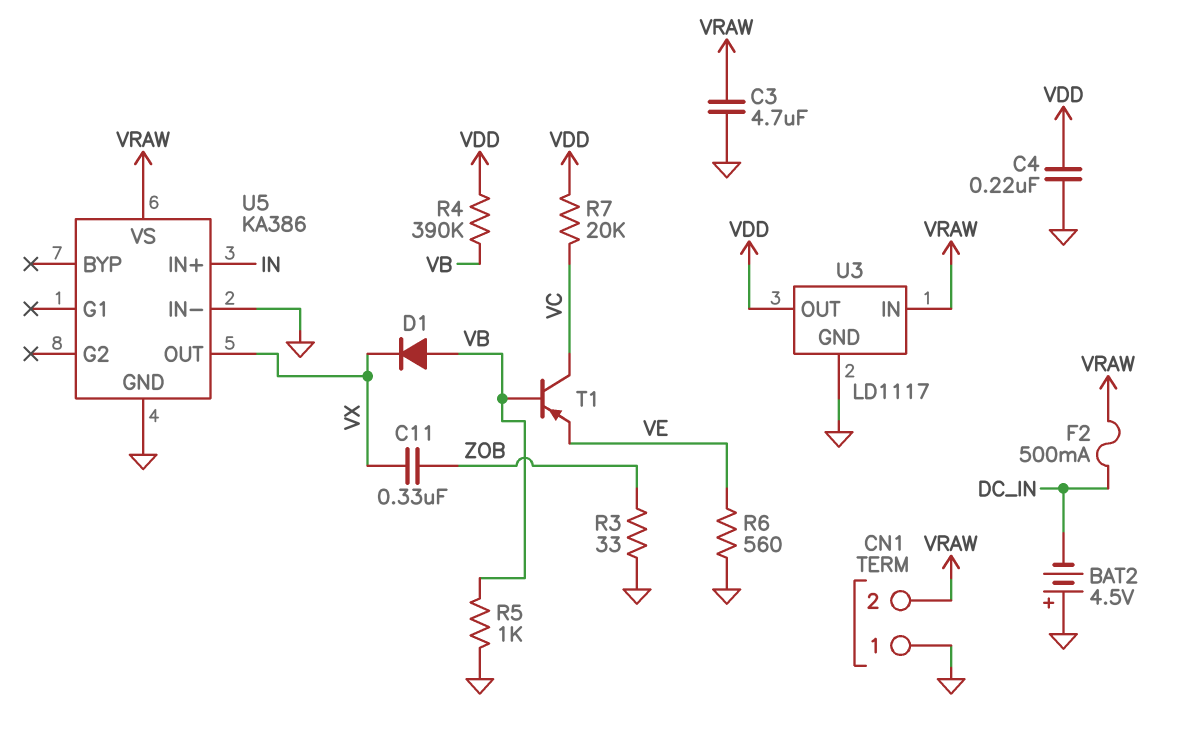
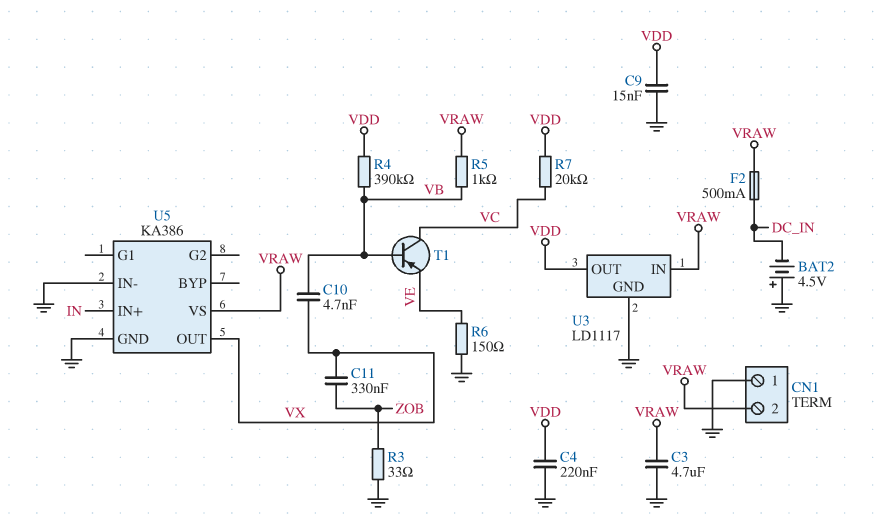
C9: none -> 15nF (GND, VDD)
C10: none -> 4.7nF (VB, VX)
D1: diode (A VB, K VX) -> none
R5: 1k (GND, VB) -> 1k (VB, VRAW)
R6: 560 (GND, VE) -> 150 (GND, VE)

